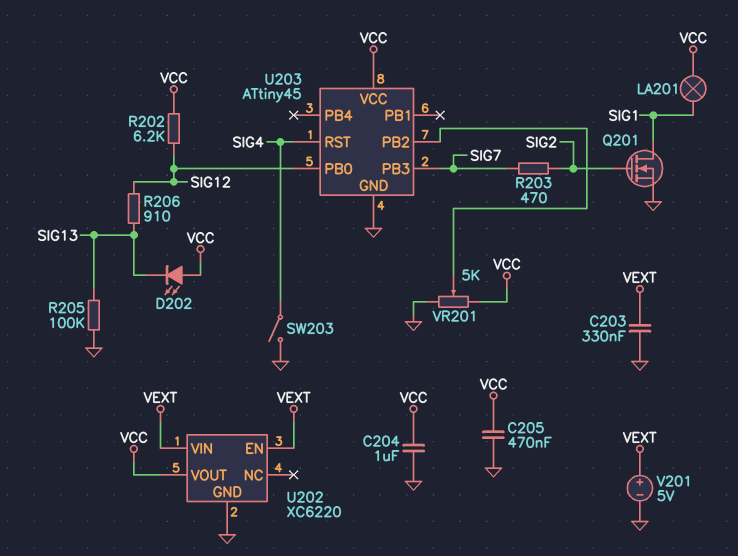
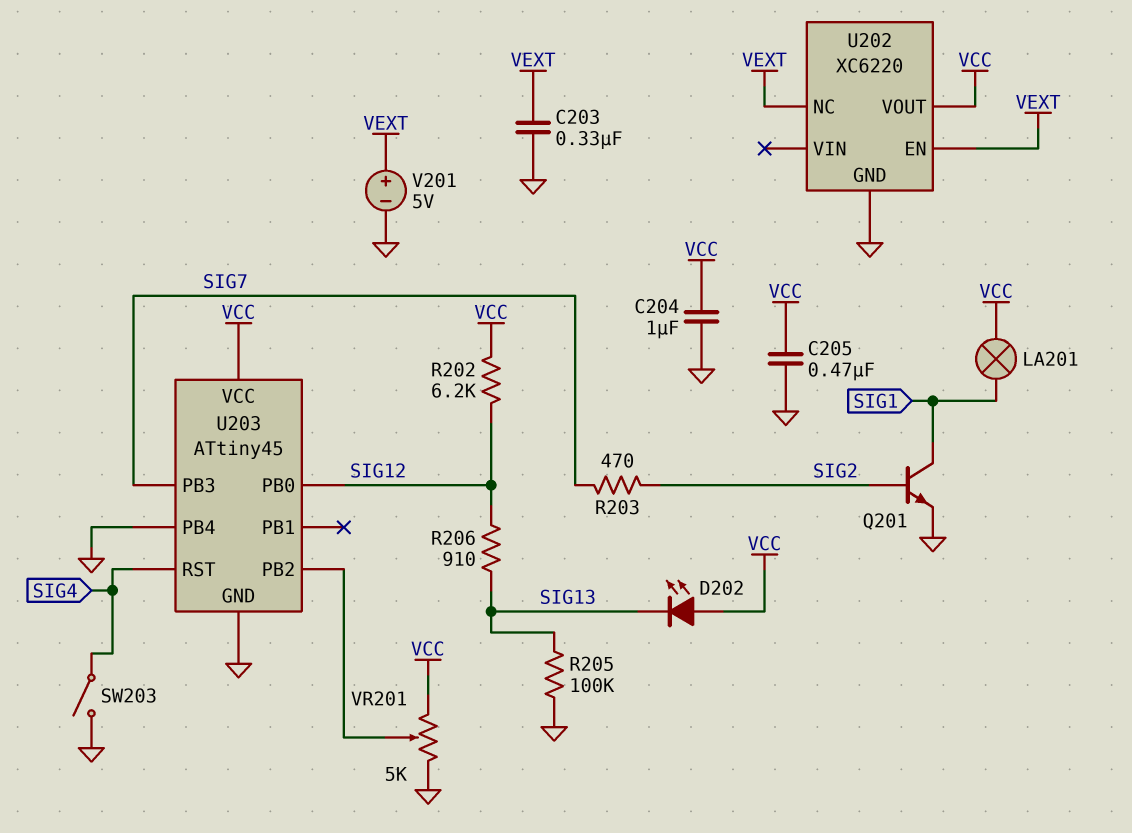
Q201: NMOS (G SIG2, D SIG1, S GND) -> NPN (B SIG2, C SIG1, E GND)
U202 pin NC: none -> VEXT
U202 pin VIN: VEXT -> none
U203 pin PB4: none -> GND

